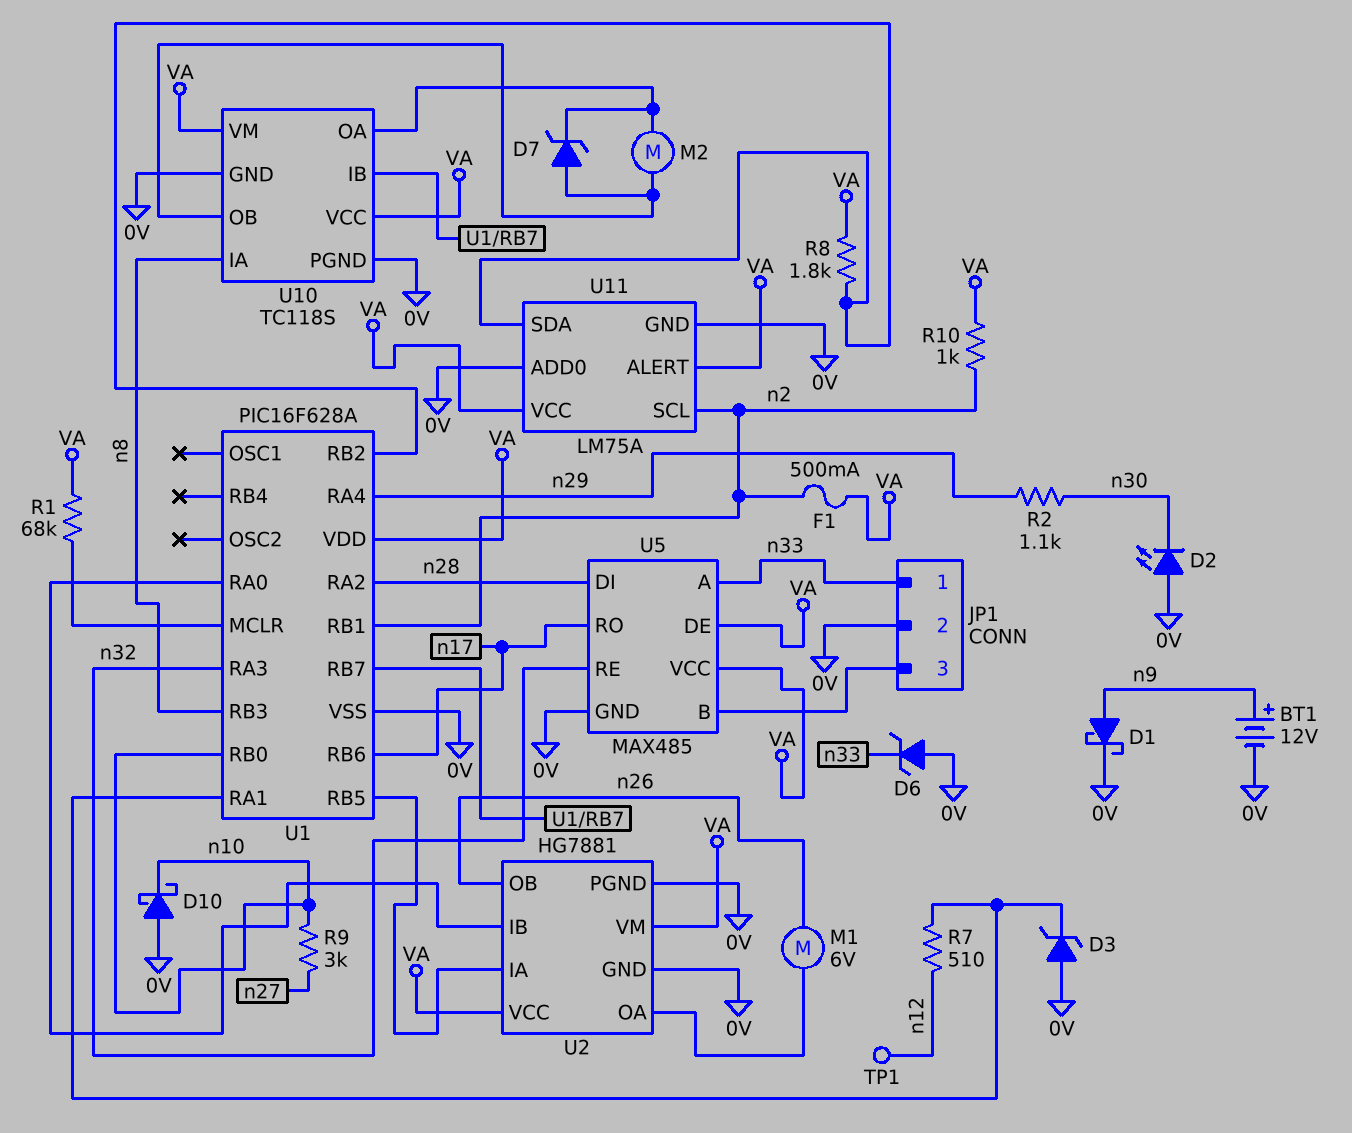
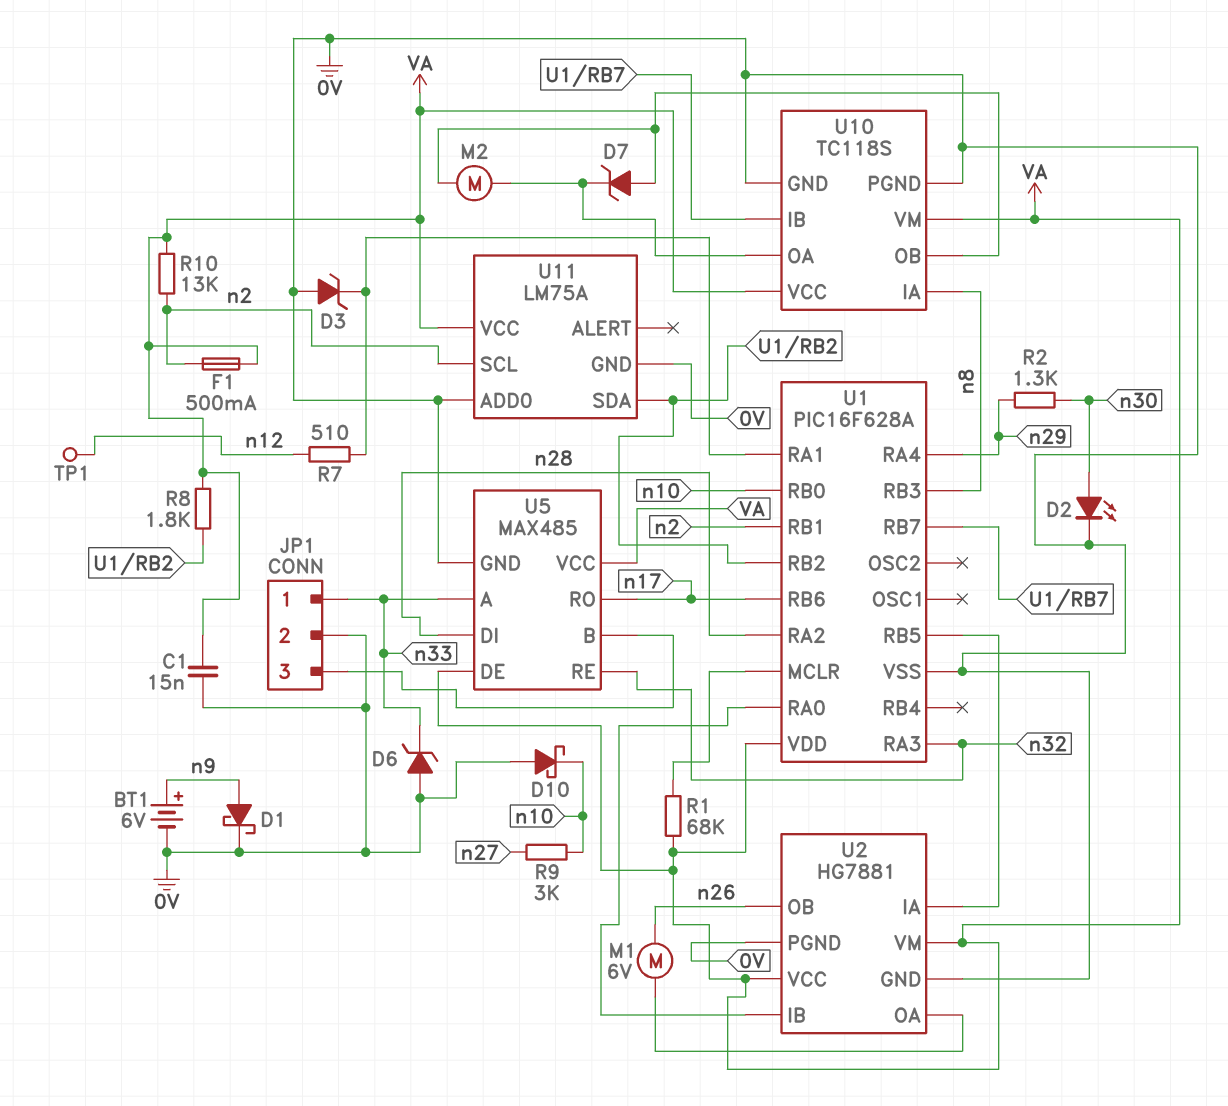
BT1: 12V (plus n9, minus 0V) -> 6V (plus n9, minus 0V)
C1: none -> 15nF (0V, VA)
D2: LED (A 0V, K n30) -> LED (A n30, K 0V)
R2: 1.1k (n29, n30) -> 1.3k (n29, n30)
R10: 1k (VA, n2) -> 13k (VA, n2)
U11 pin ALERT: VA -> none

